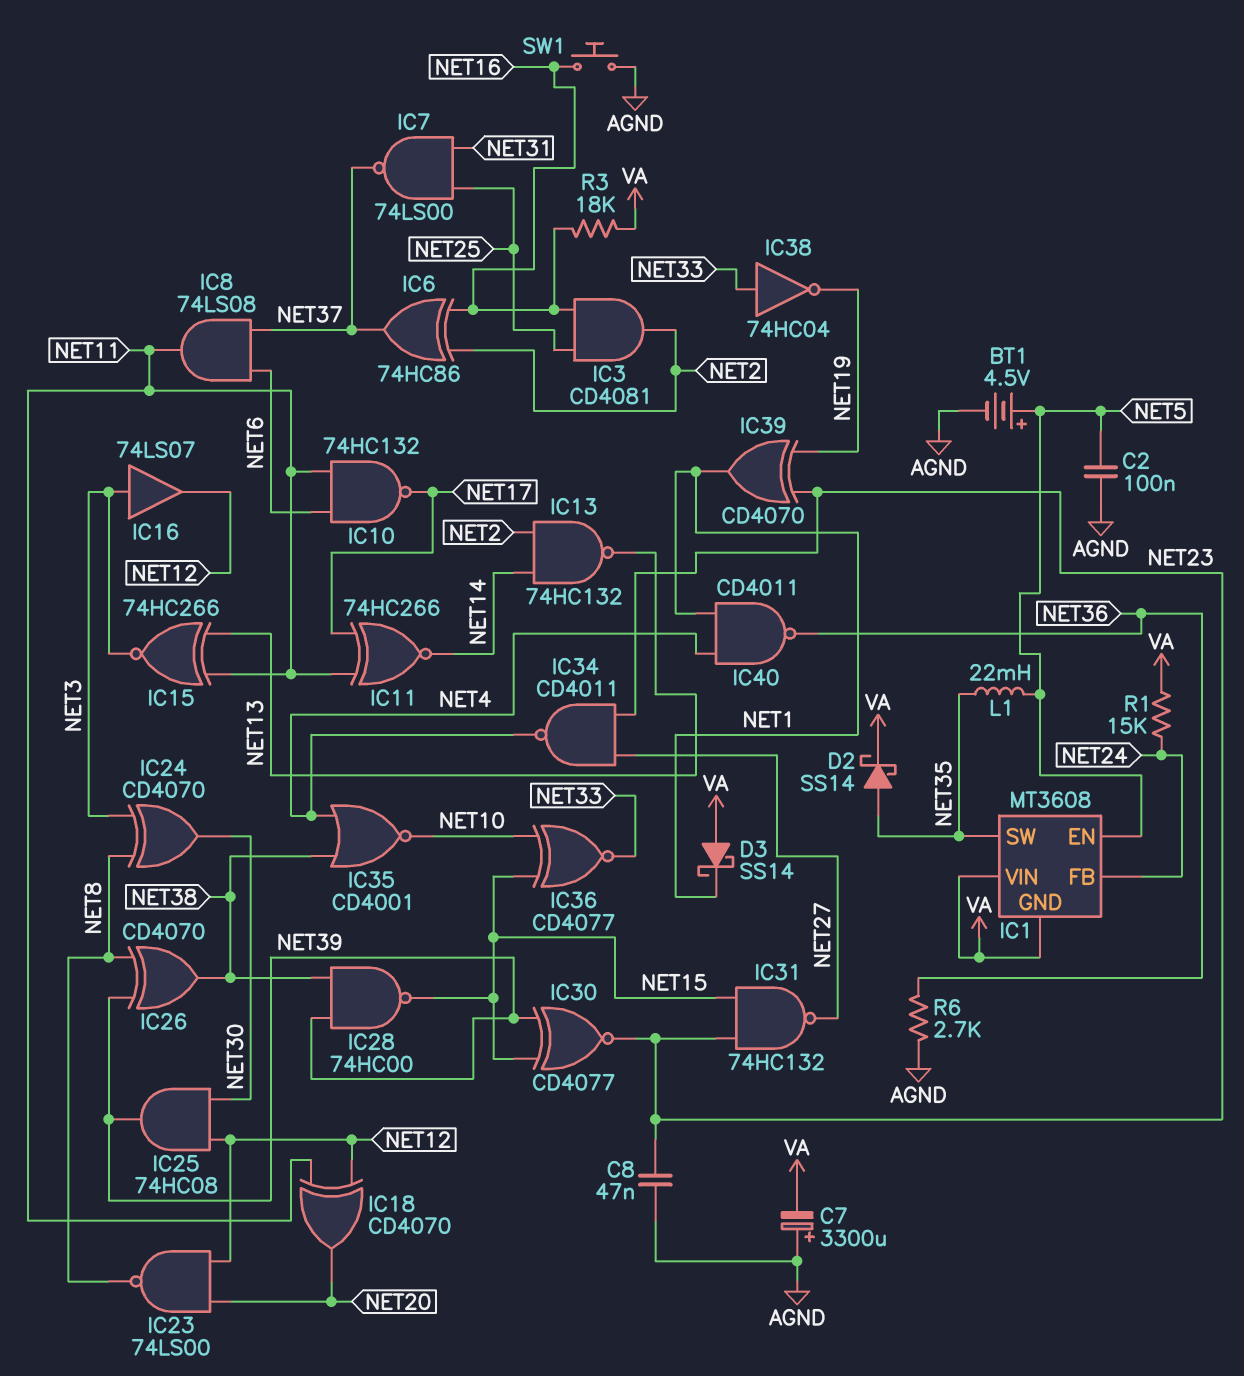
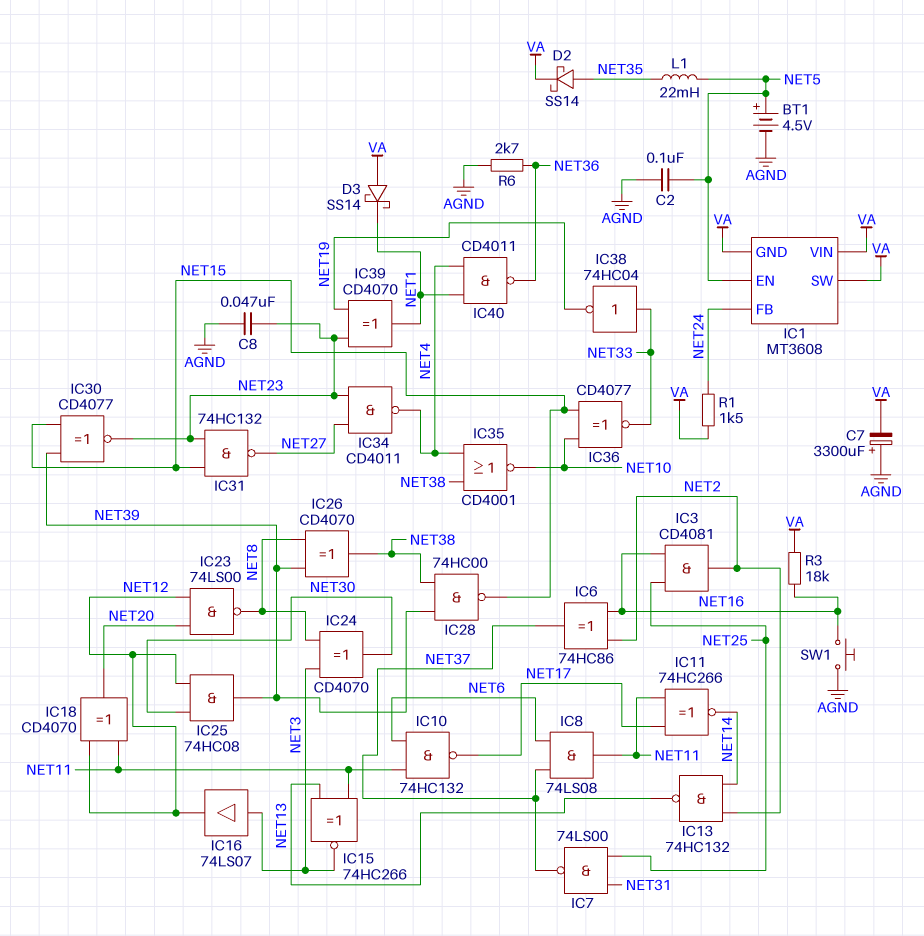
IC1 pin SW: NET35 -> VA
R1: 15k (NET24, VA) -> 1.5k (NET24, VA)

